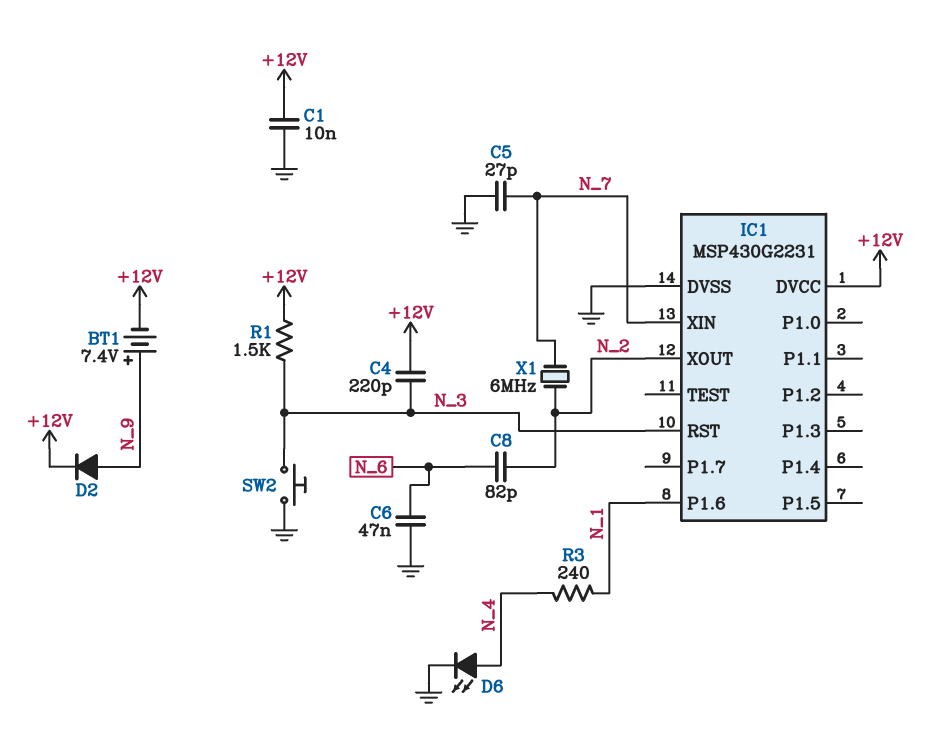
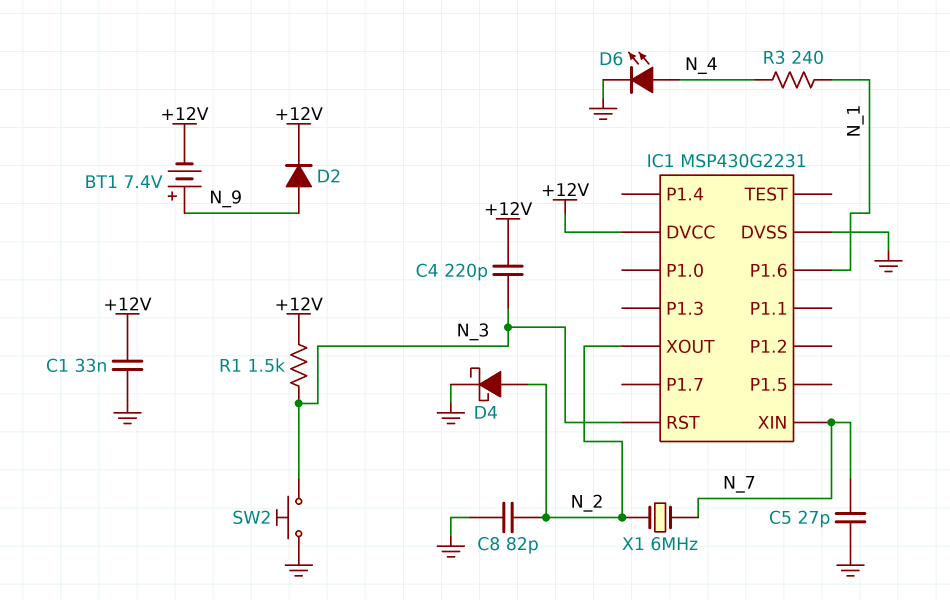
C1: 10nF (+12V, GND) -> 33nF (+12V, GND)
C6: 47nF (GND, N_6) -> none
C8: 82pF (N_2, N_6) -> 82pF (GND, N_2)
D4: none -> schottky (A N_2, K GND)

